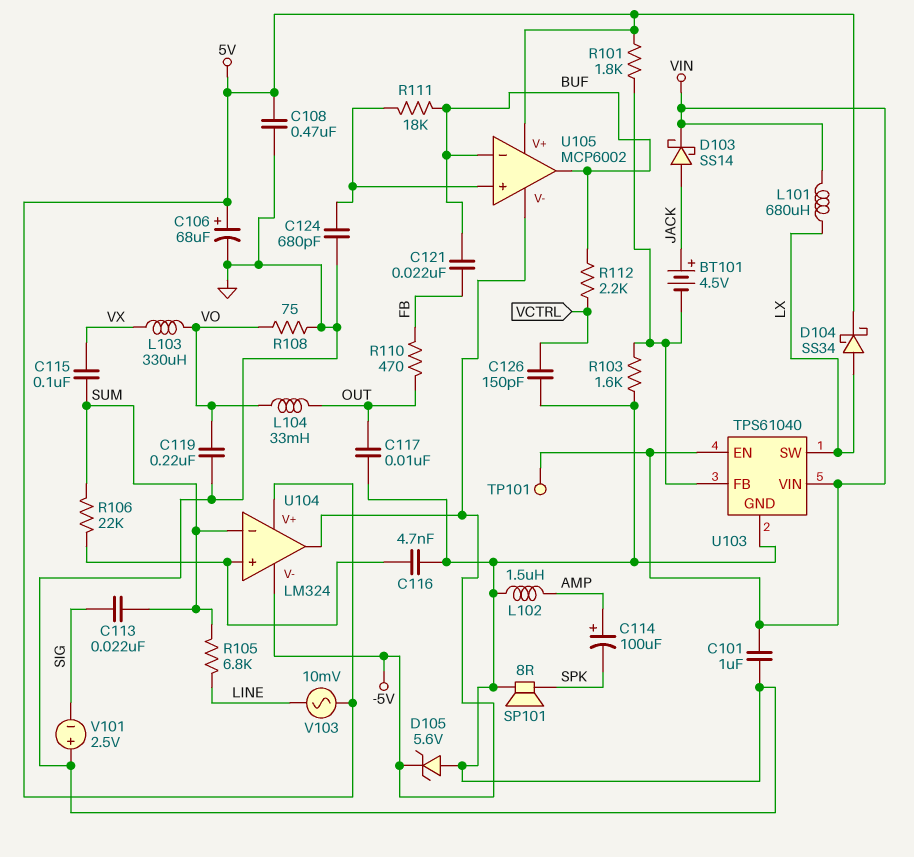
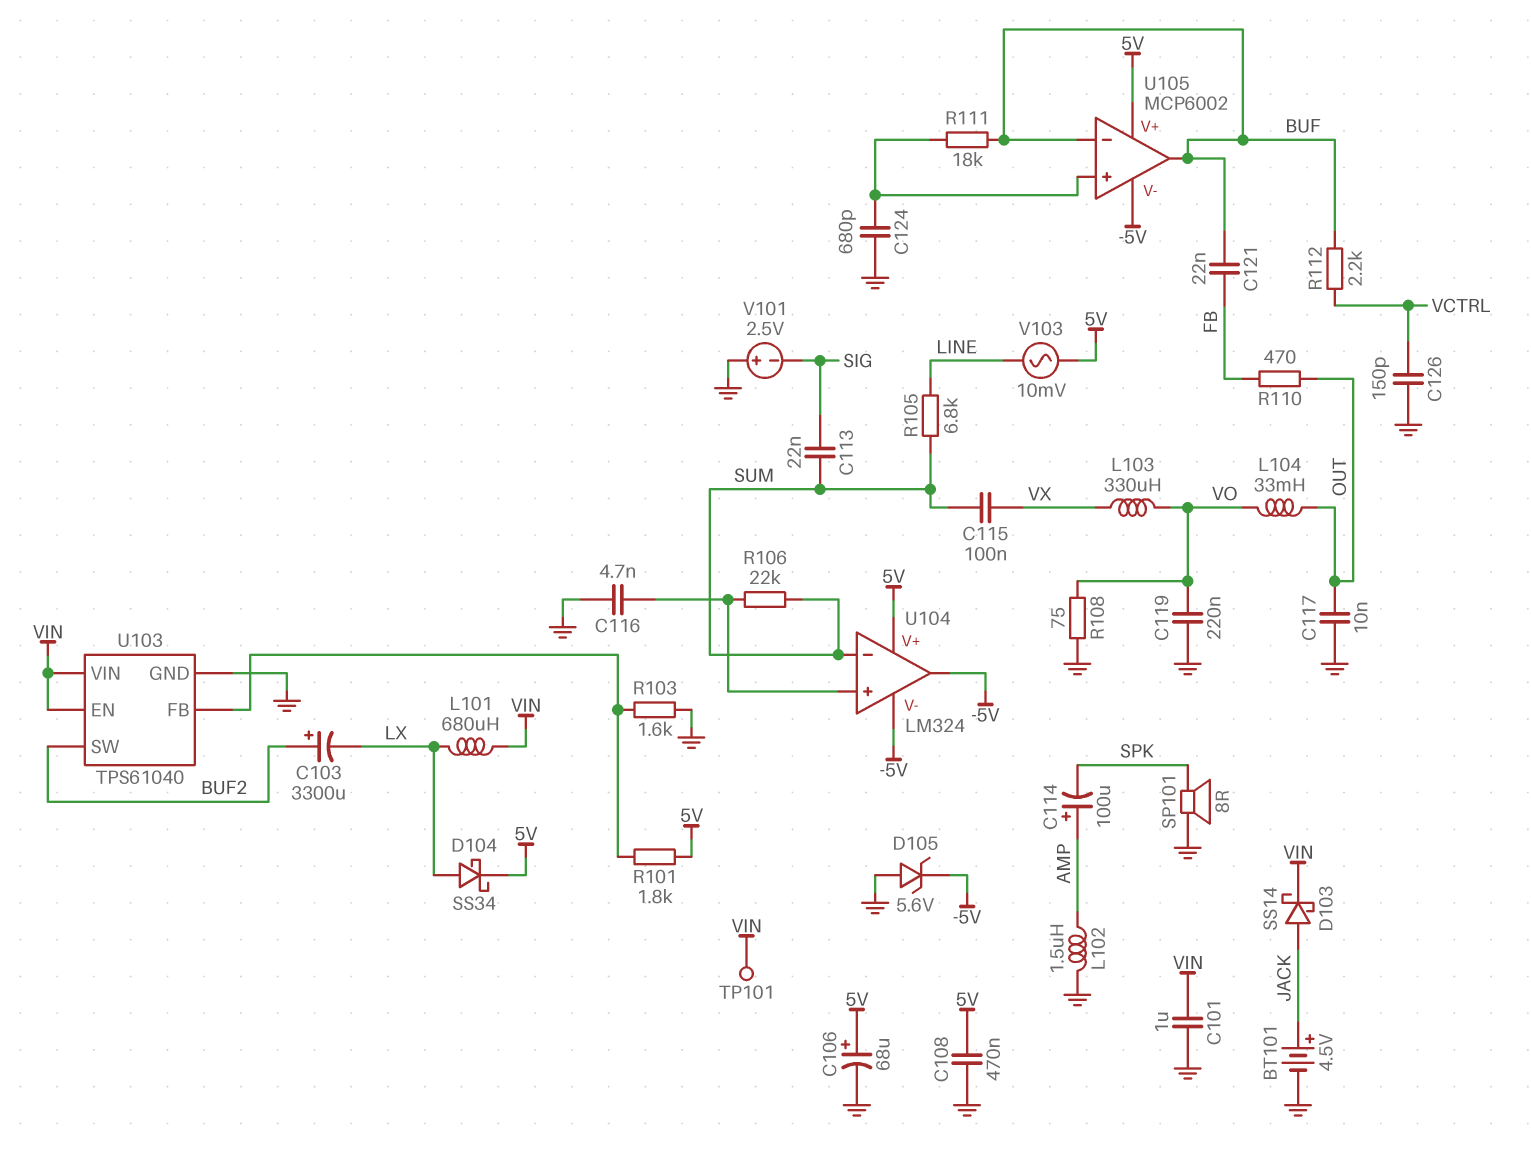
BT101: 4.5V (plus JACK, minus U103/FB) -> 4.5V (plus JACK, minus GND)
C103: none -> 3300uF (plus BUF2, minus LX)
U103 pin SW: LX -> BUF2

